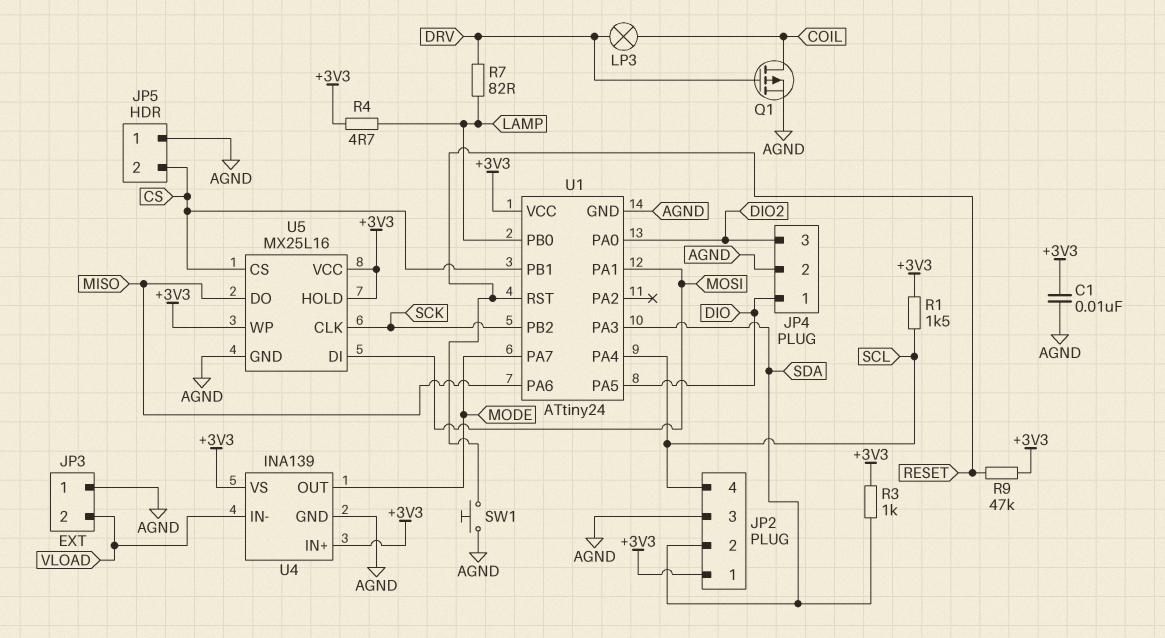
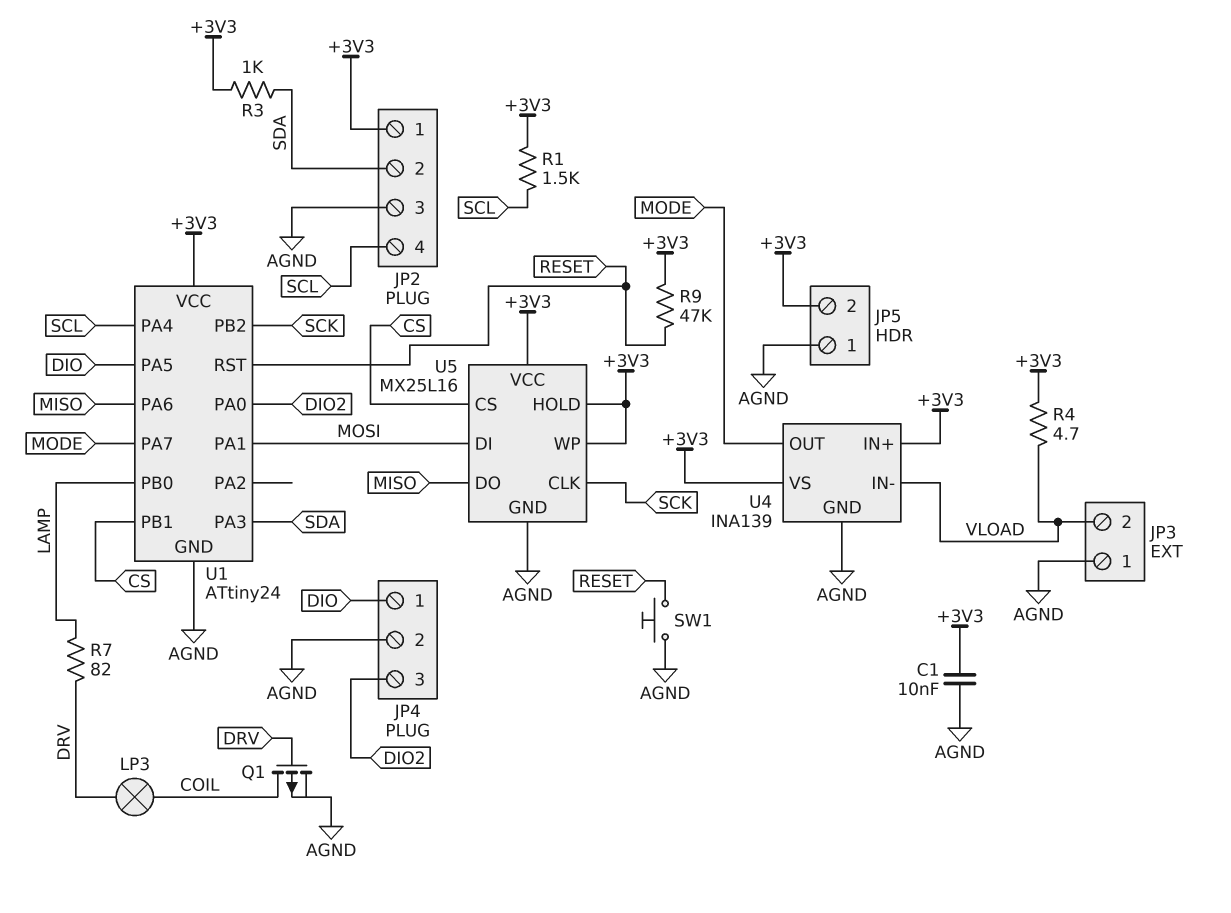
JP5 pin 2: CS -> +3V3
R4: 4.7 (+3V3, LAMP) -> 4.7 (+3V3, VLOAD)

